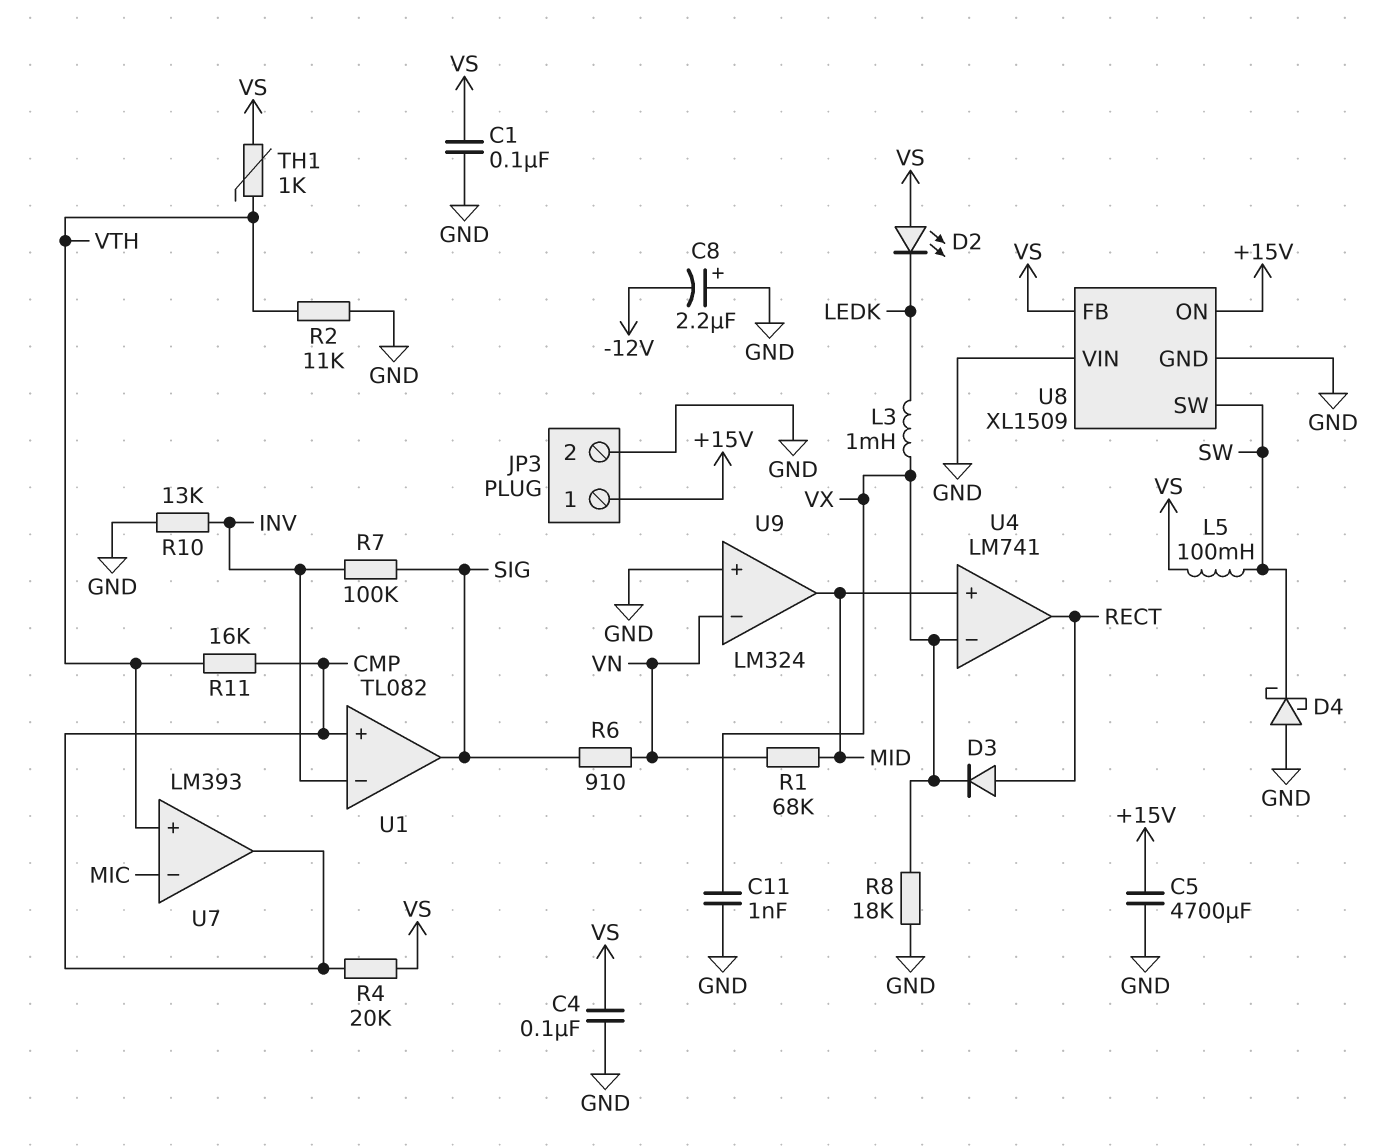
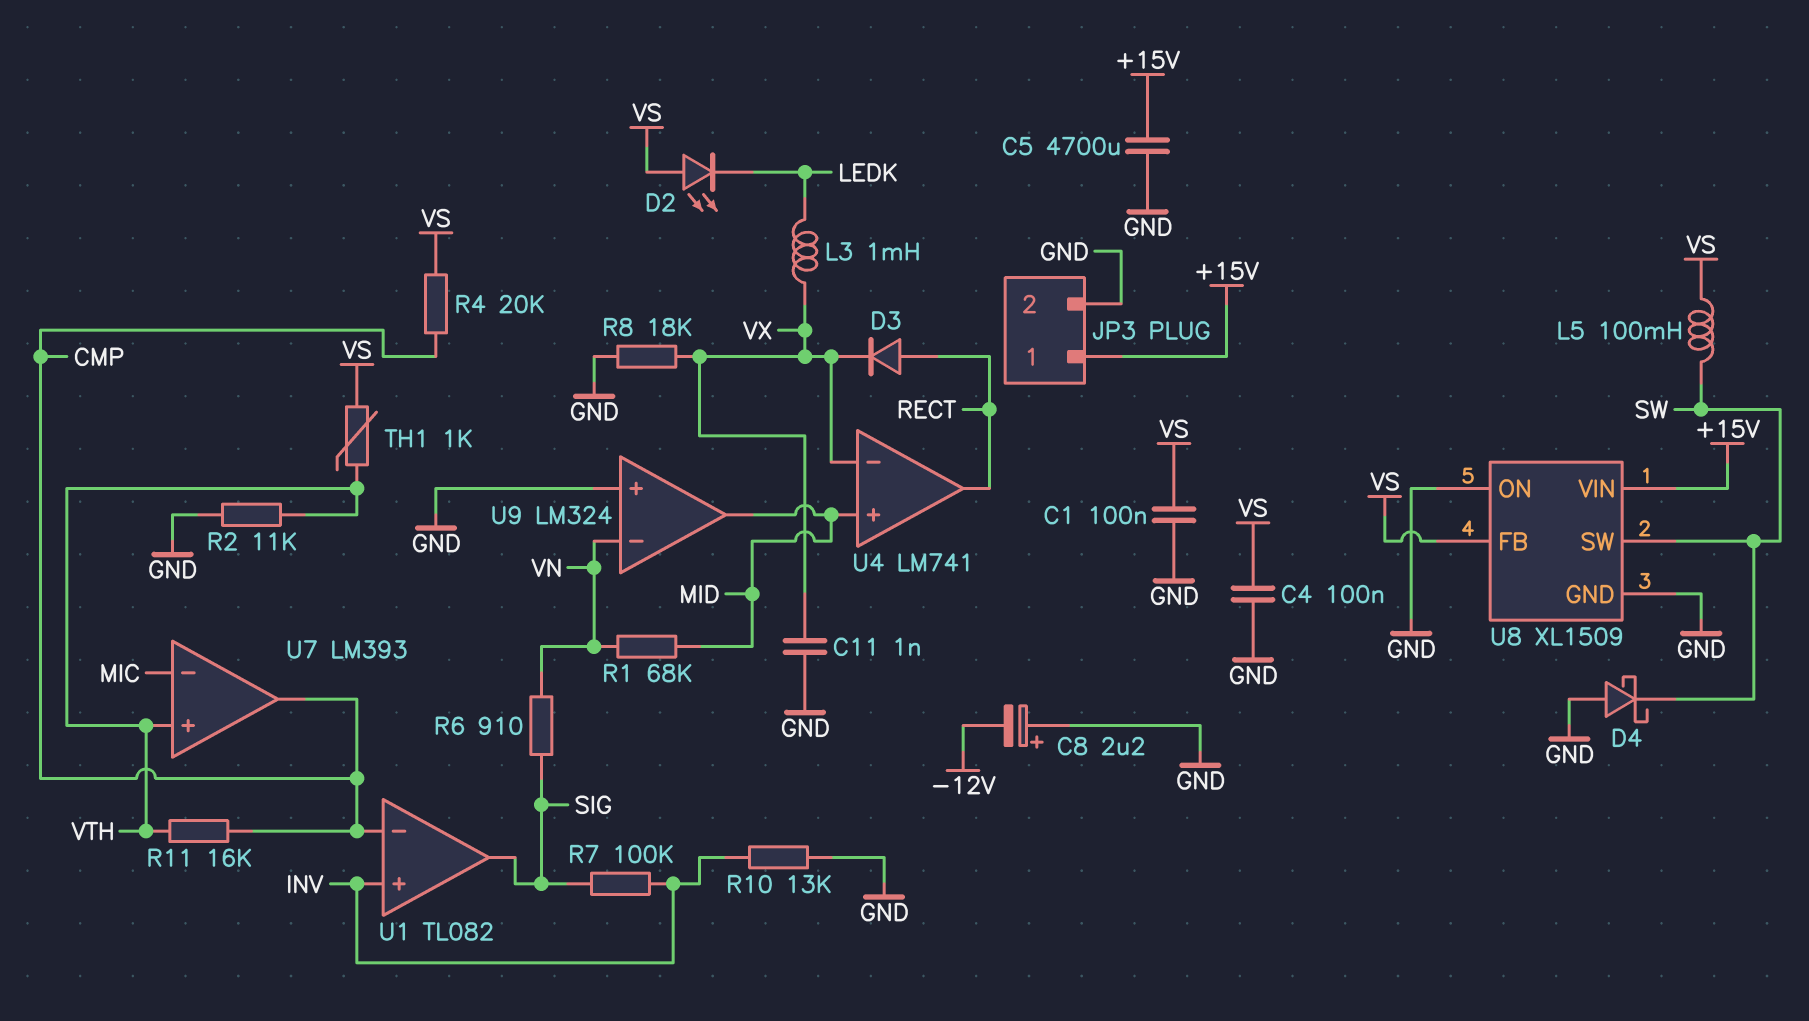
U1 pin in+: CMP -> INV
U1 pin in-: INV -> CMP
U8 pin ON: +15V -> GND
U8 pin VIN: GND -> +15V

